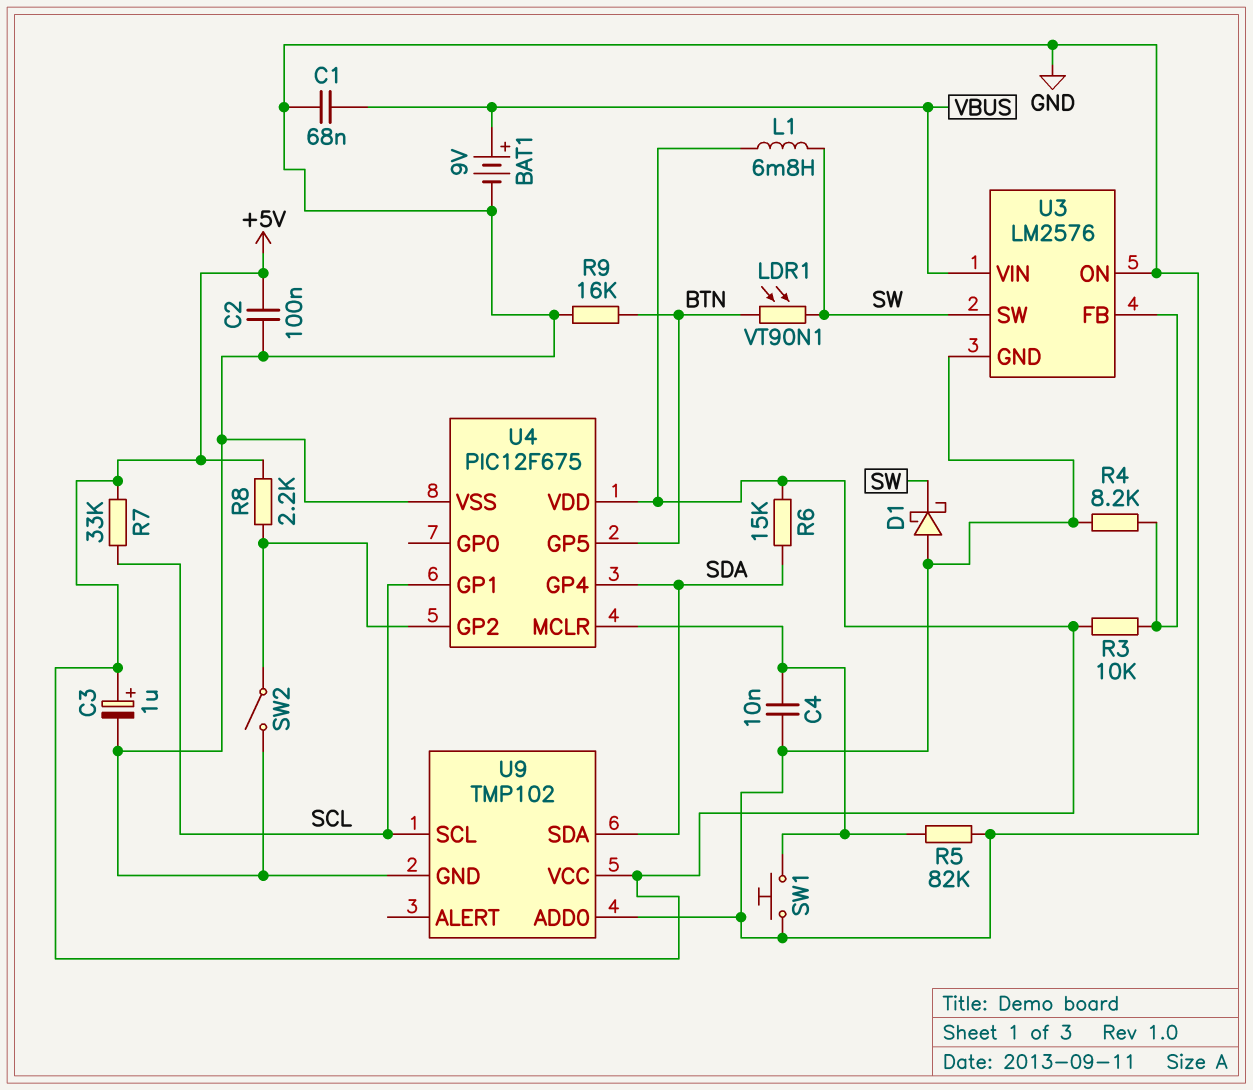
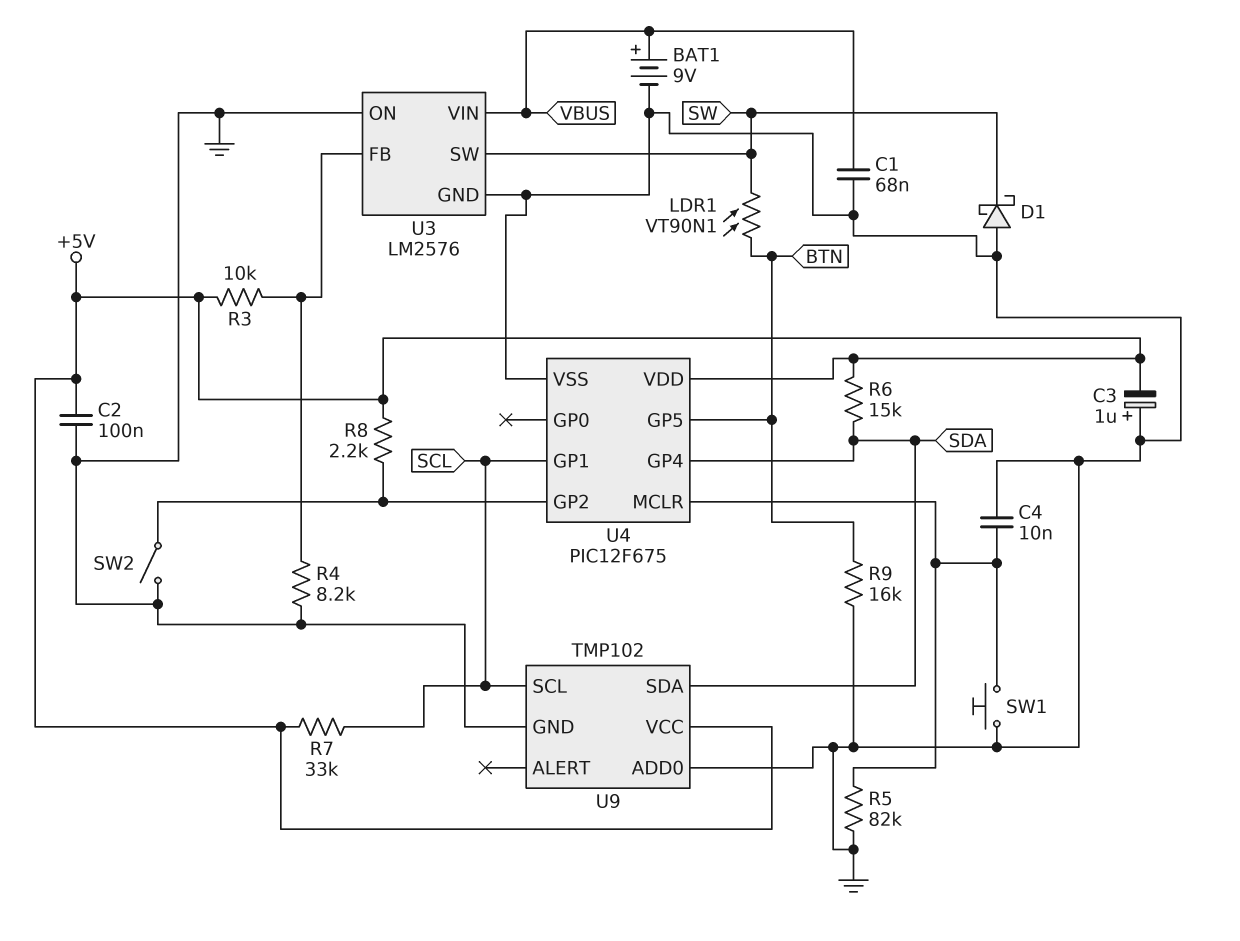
C3: 1uF (plus +5V, minus GND) -> 1uF (plus GND, minus +5V)
L1: 6.8mH (+5V, SW) -> none

